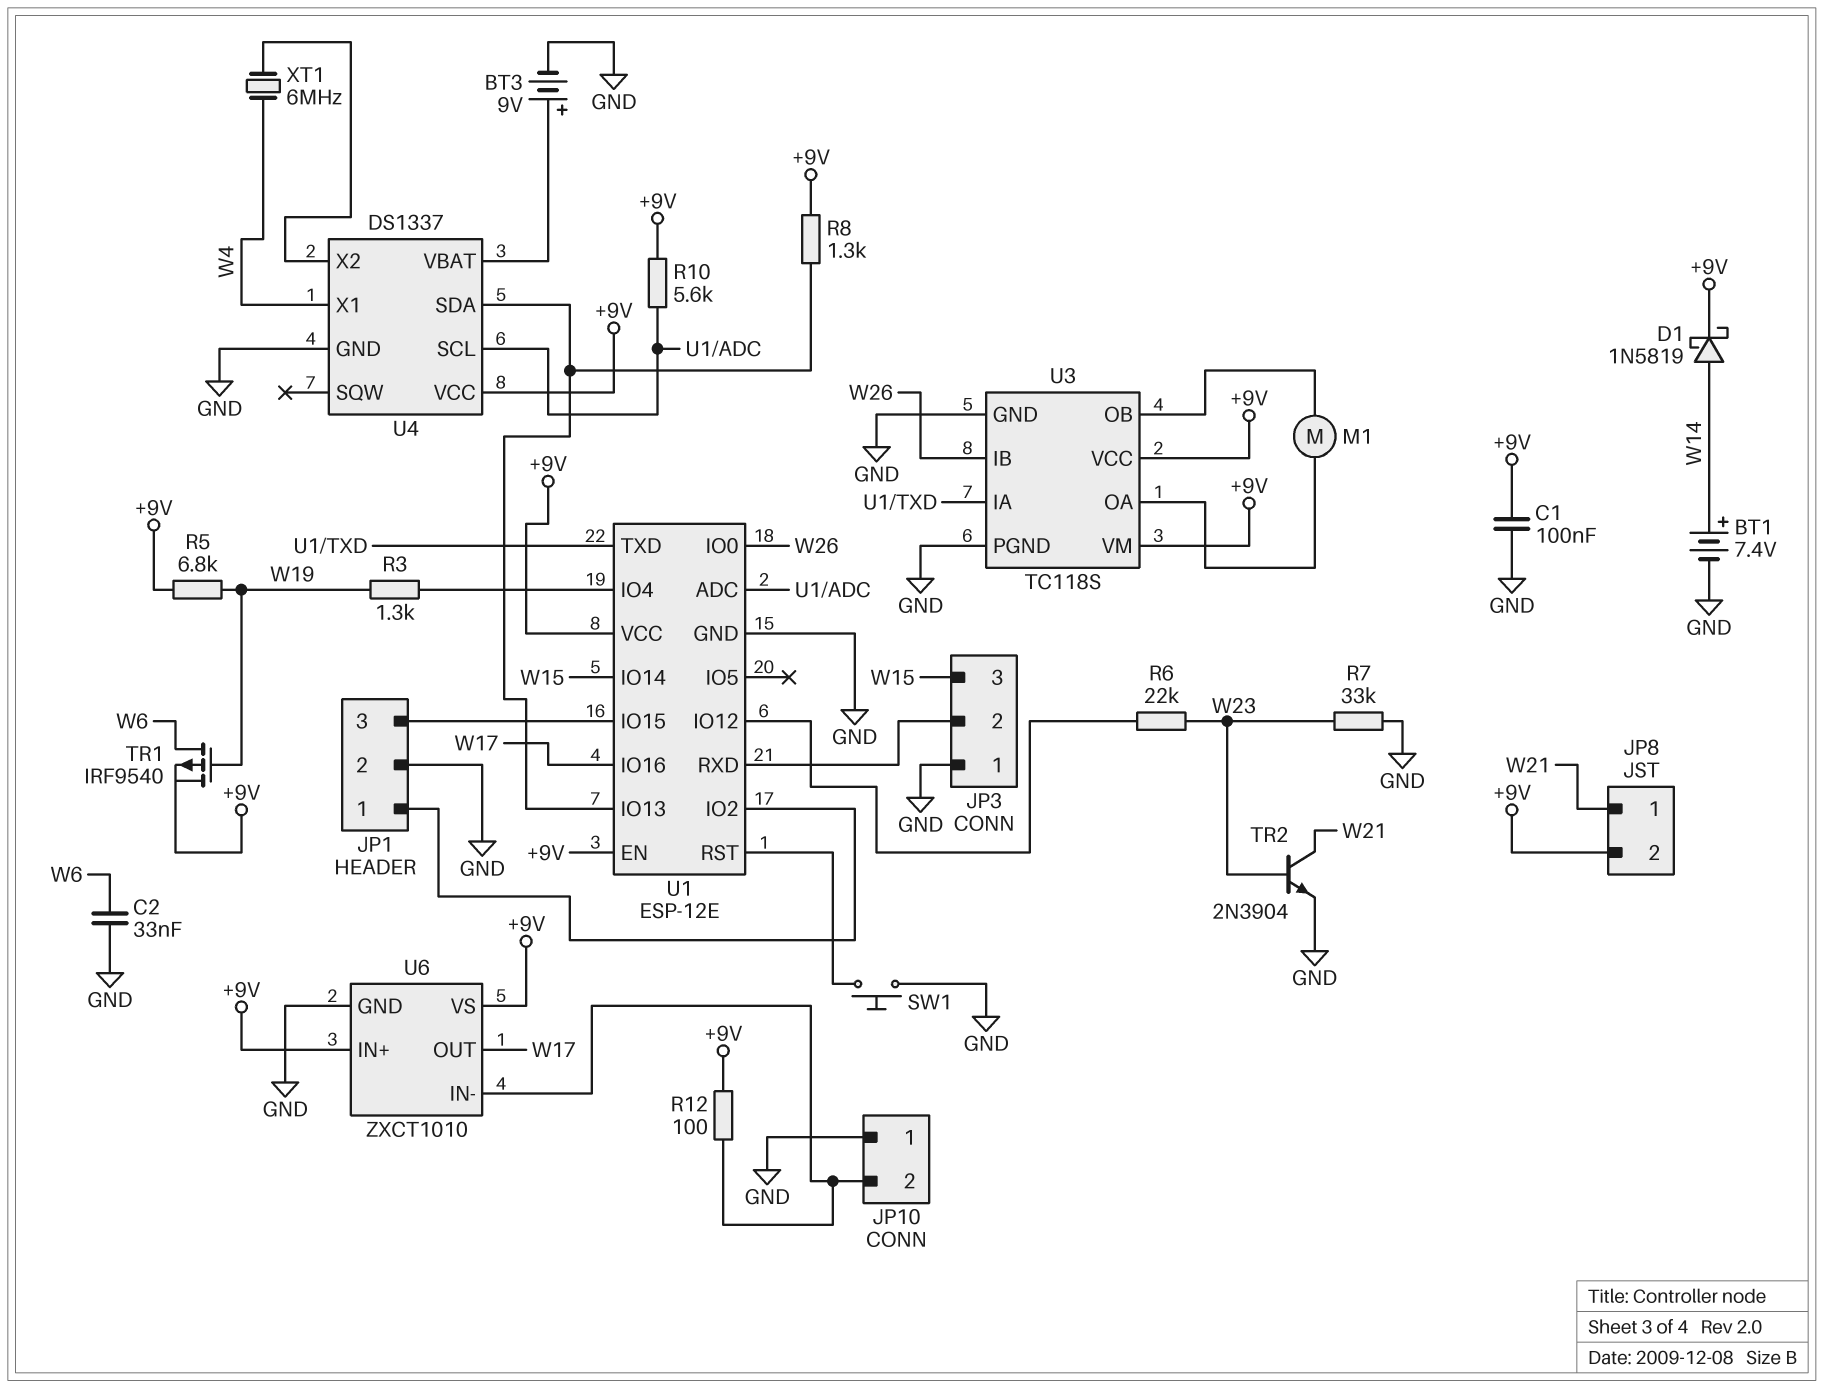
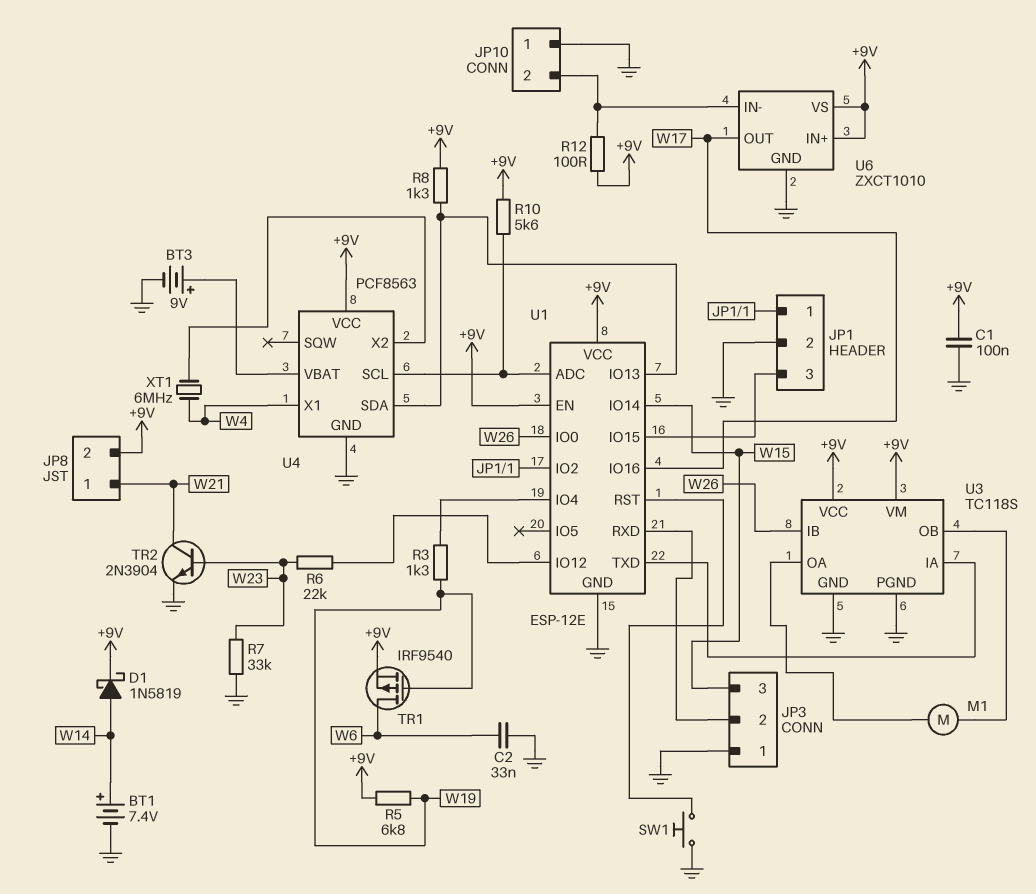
U4: DS1337 -> PCF8563

